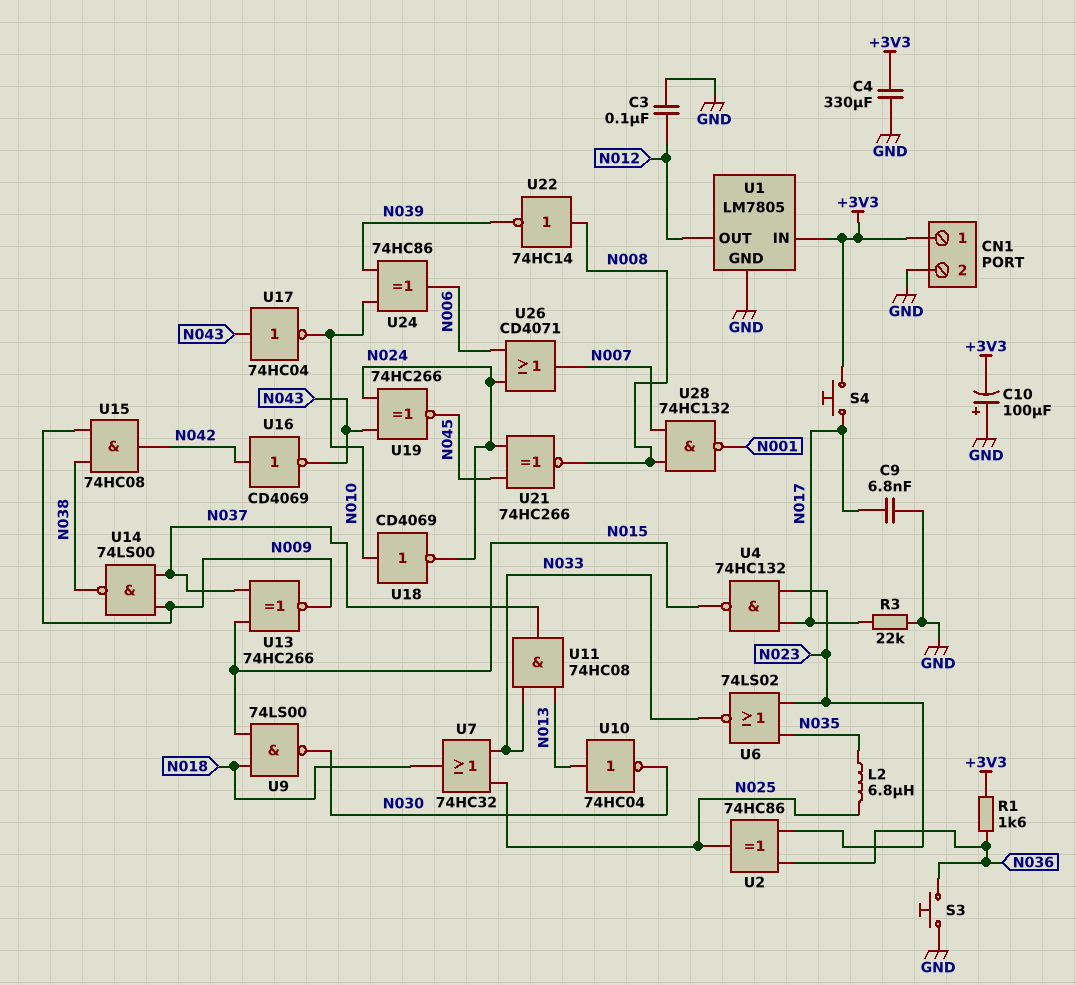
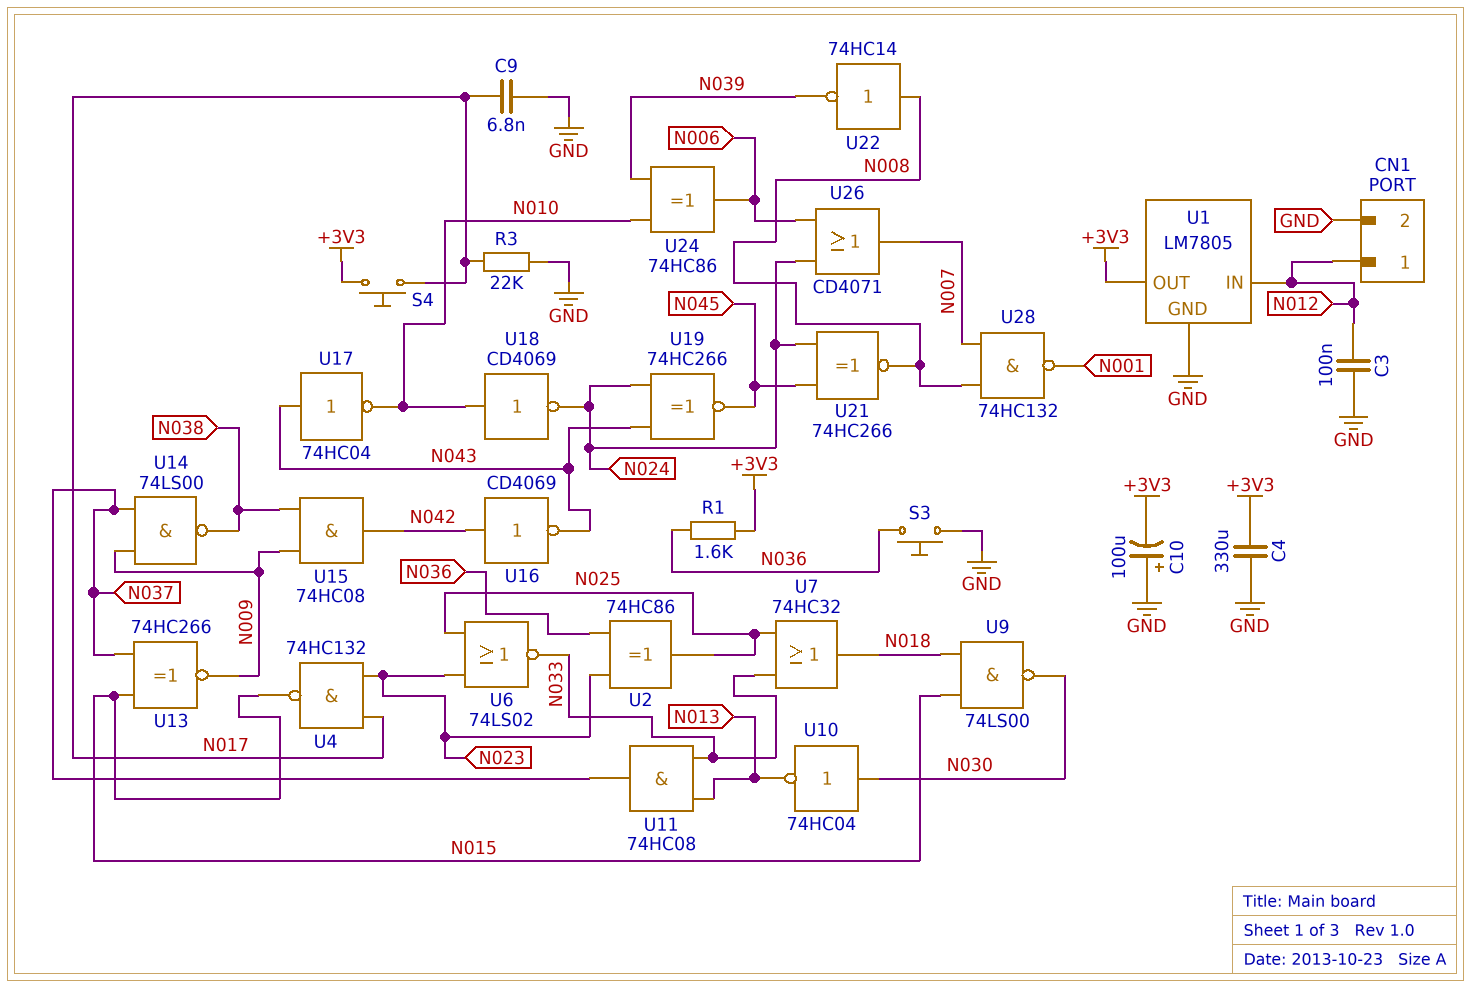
CN1 pin 1: +3V3 -> N012
L2: 6.8uH (N025, N035) -> none
U1 pin IN: +3V3 -> N012
U1 pin OUT: N012 -> +3V3
U6: NOR 74LS02 (in N023, in N035, out N033) -> NOR 74LS02 (in N023, in N025, out N033)
U10: NOT 74HC04 (in N013, out N030) -> NOT 74HC04 (in N030, out N013)

